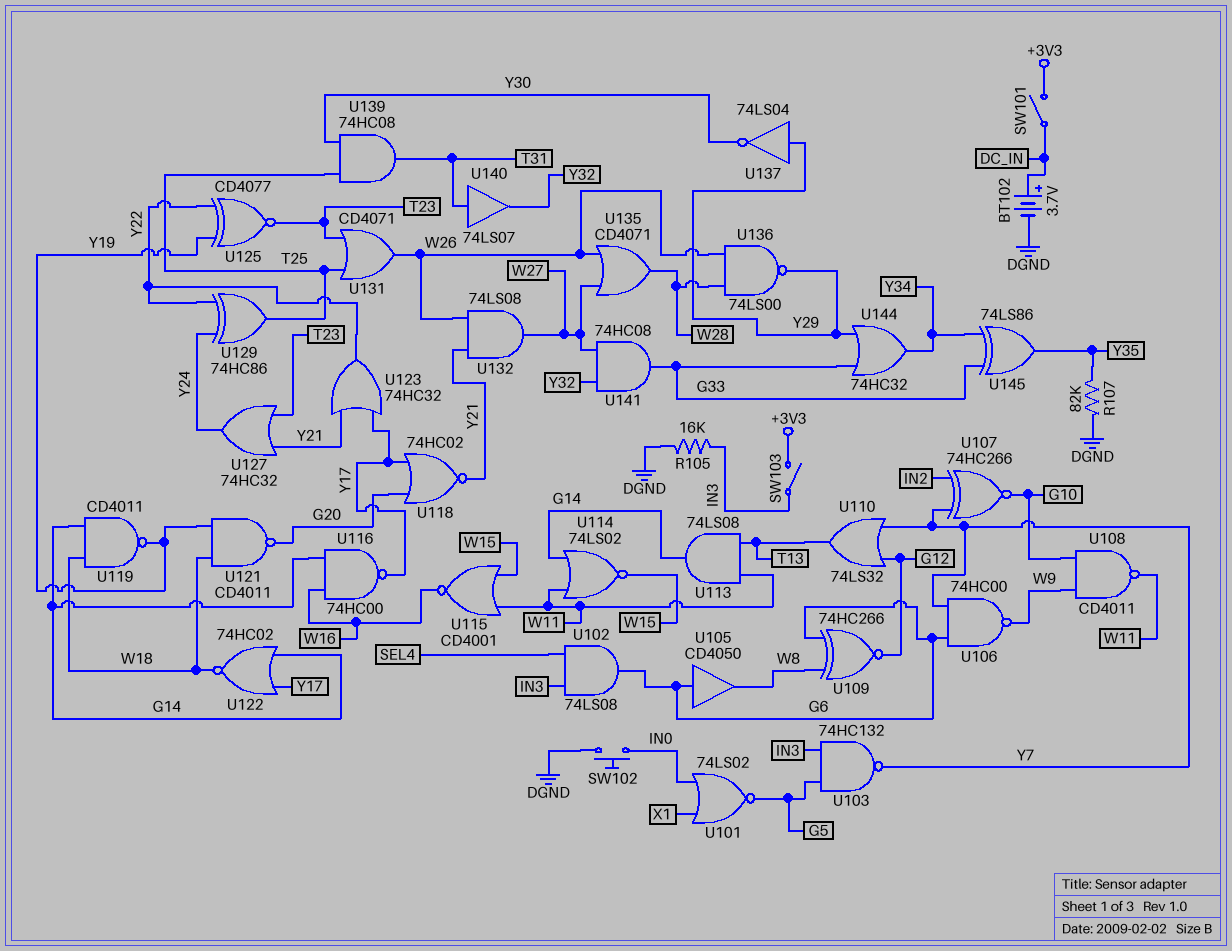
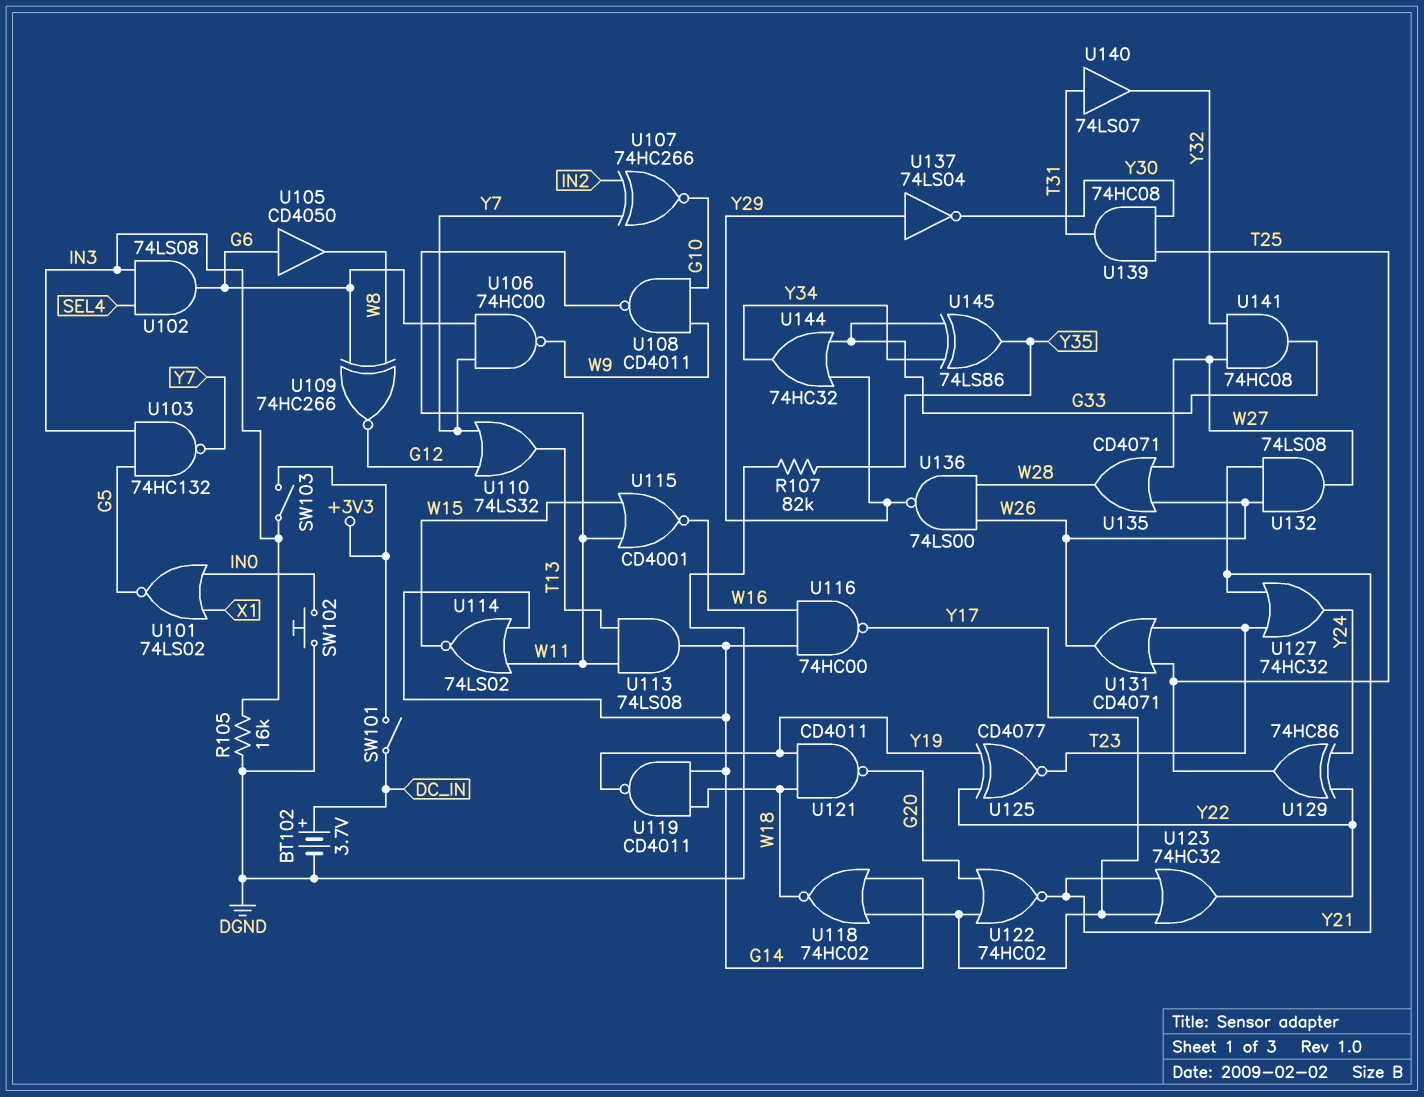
U118: NOR 74HC02 (in G20, in Y17, out Y21) -> NOR 74HC02 (in G14, in Y17, out W18)
U122: NOR 74HC02 (in G14, in Y17, out W18) -> NOR 74HC02 (in G20, in Y17, out Y21)

